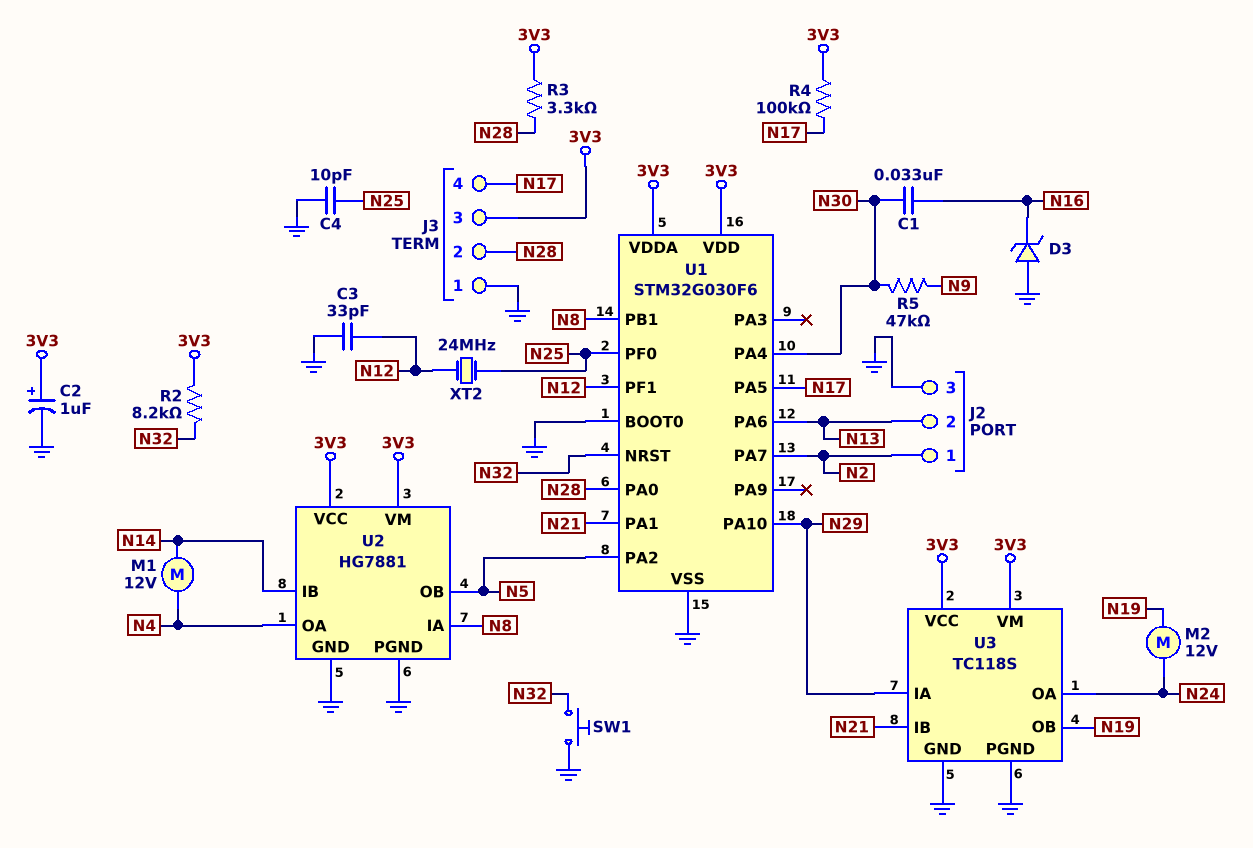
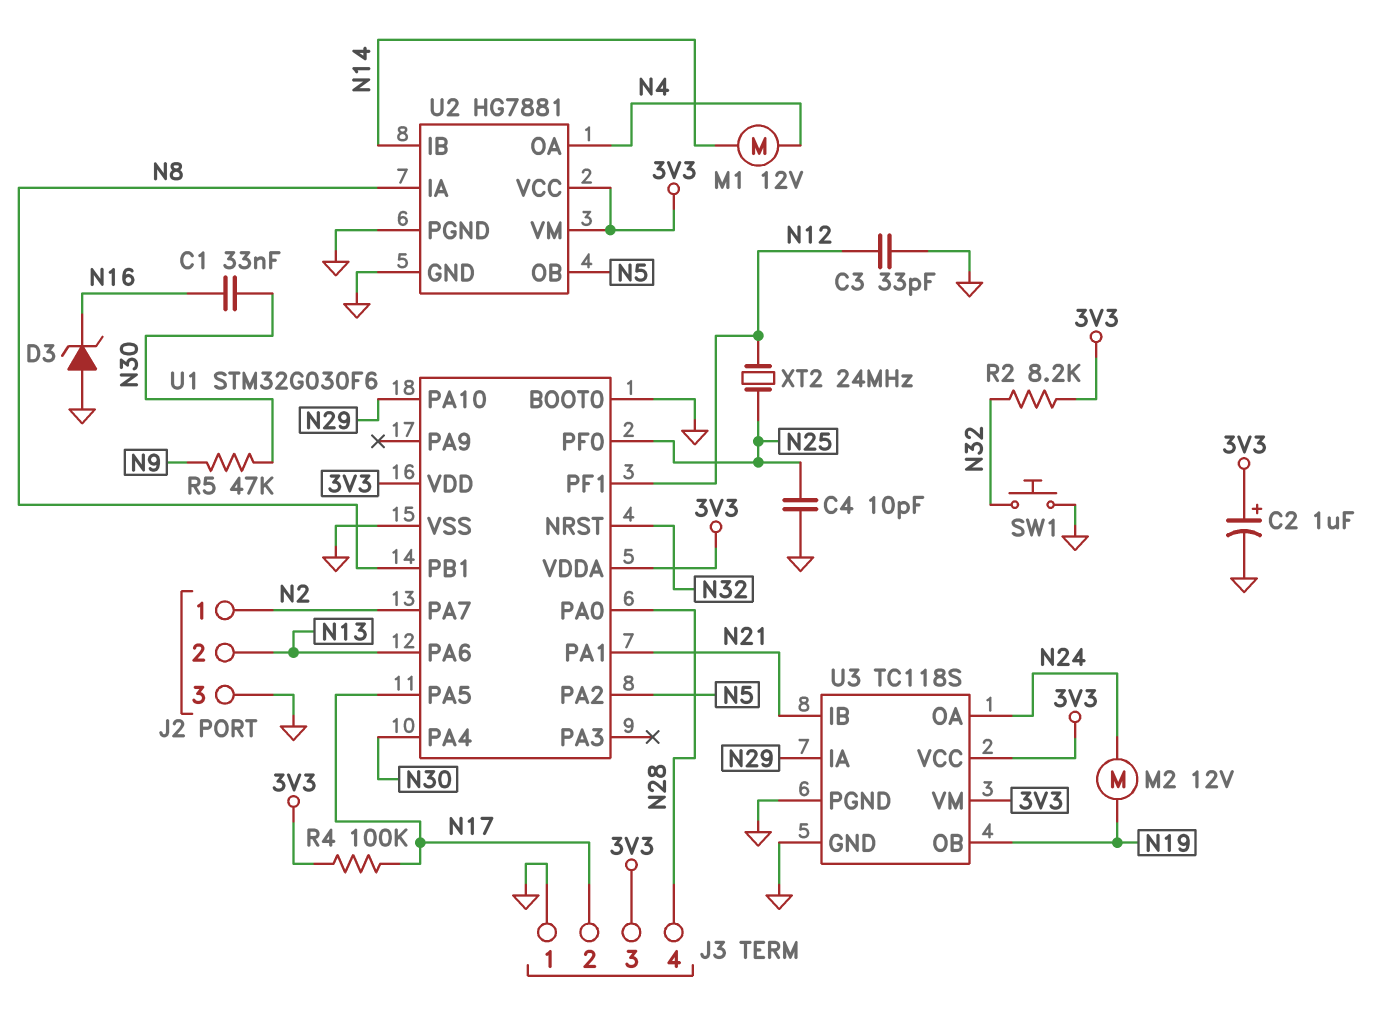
J3 pin 2: N28 -> N17
J3 pin 4: N17 -> N28
R3: 3.3k (3V3, N28) -> none

